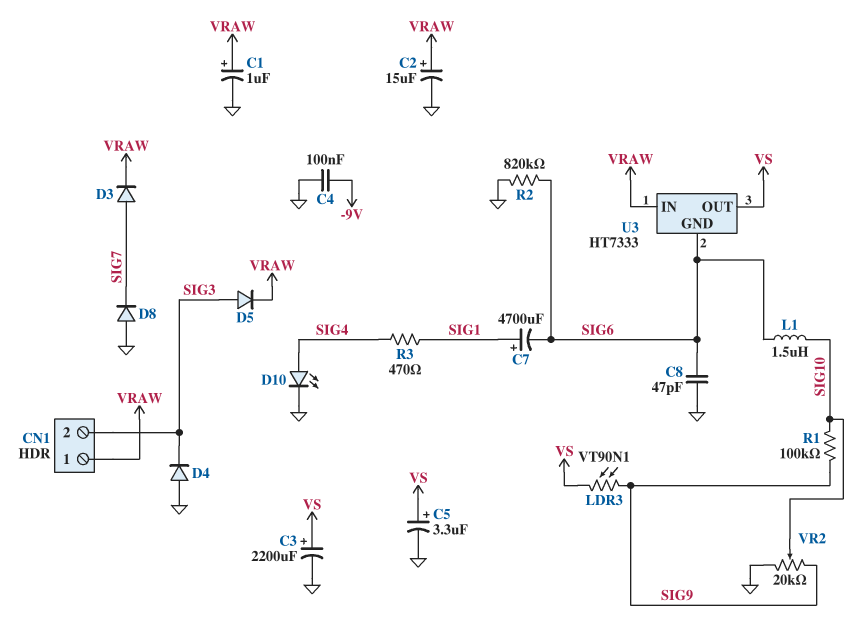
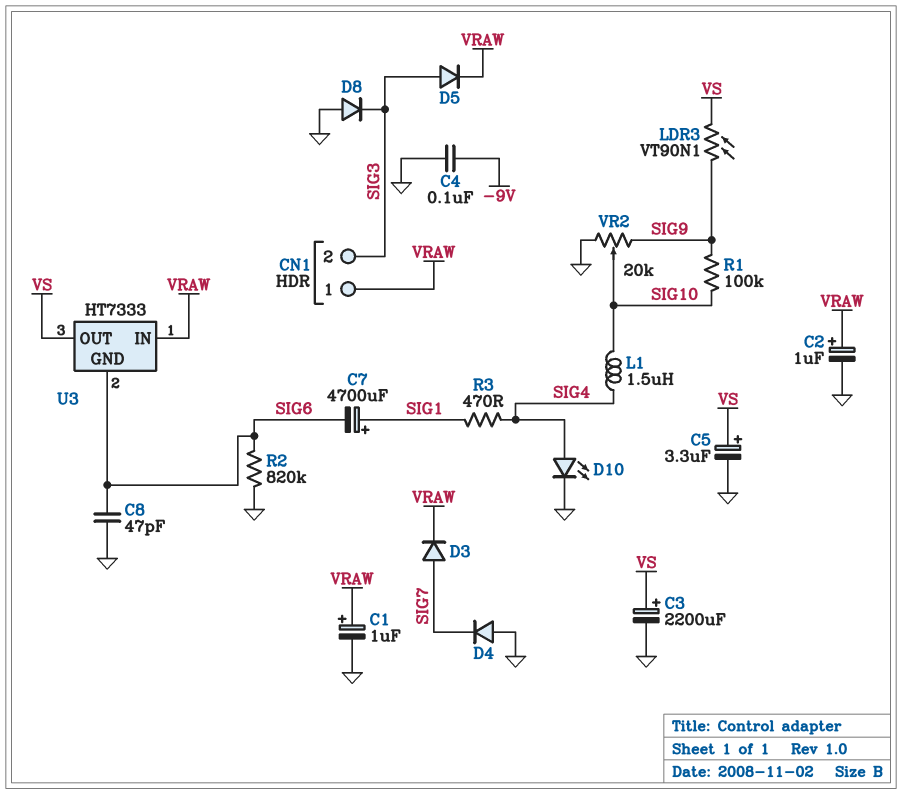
C2: 15uF (plus VRAW, minus GND) -> 1uF (plus VRAW, minus GND)
D4: diode (A GND, K SIG3) -> diode (A GND, K SIG7)
D8: diode (A GND, K SIG7) -> diode (A GND, K SIG3)
L1: 1.5uH (SIG6, SIG10) -> 1.5uH (SIG4, SIG10)

